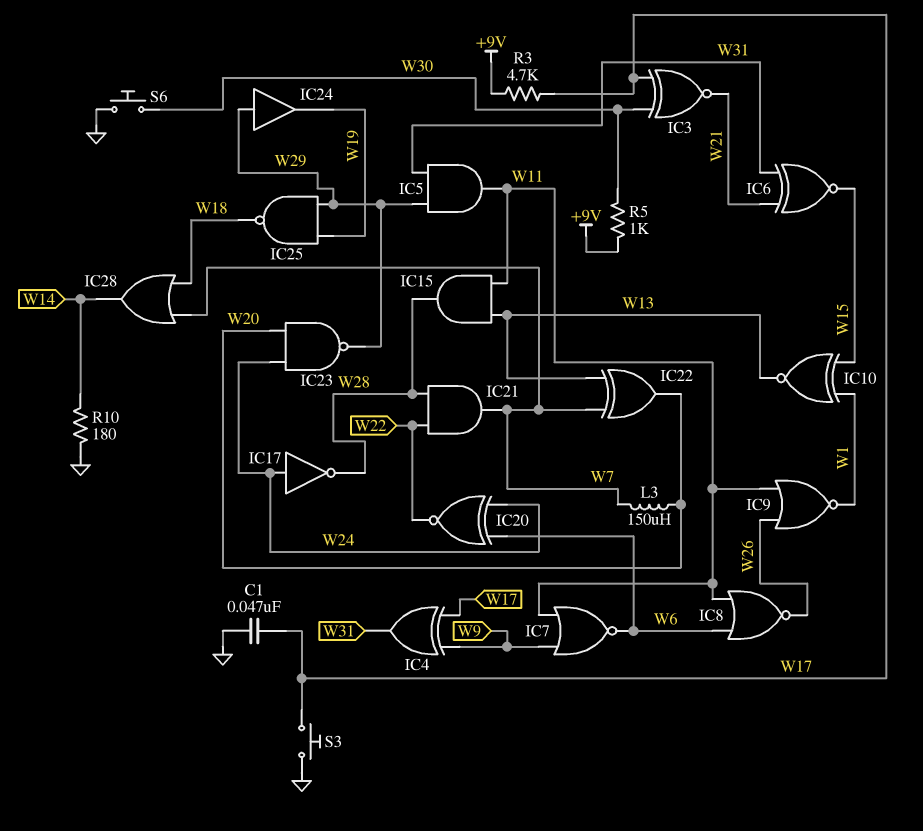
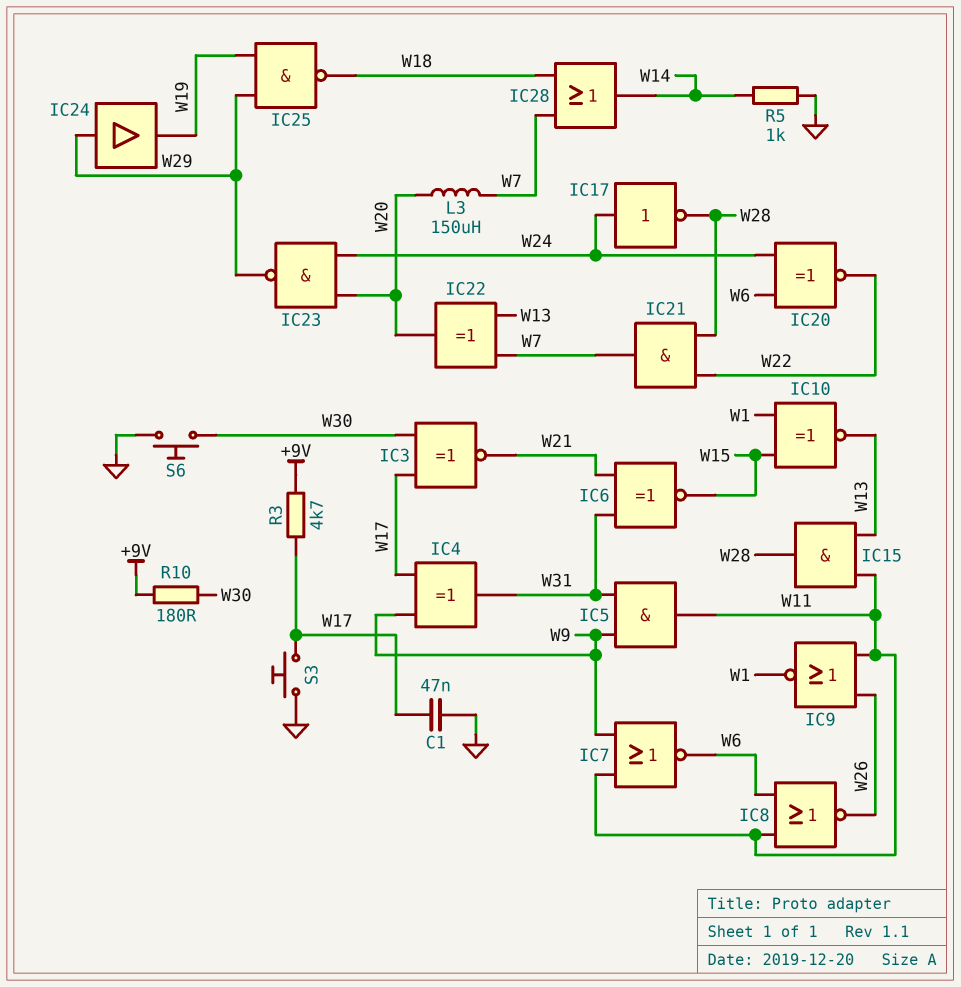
IC5: AND (in W29, in W31, out W11) -> AND (in W9, in W31, out W11)
R5: 1k (+9V, W30) -> 1k (GND, W14)
R10: 180 (GND, W14) -> 180 (+9V, W30)

